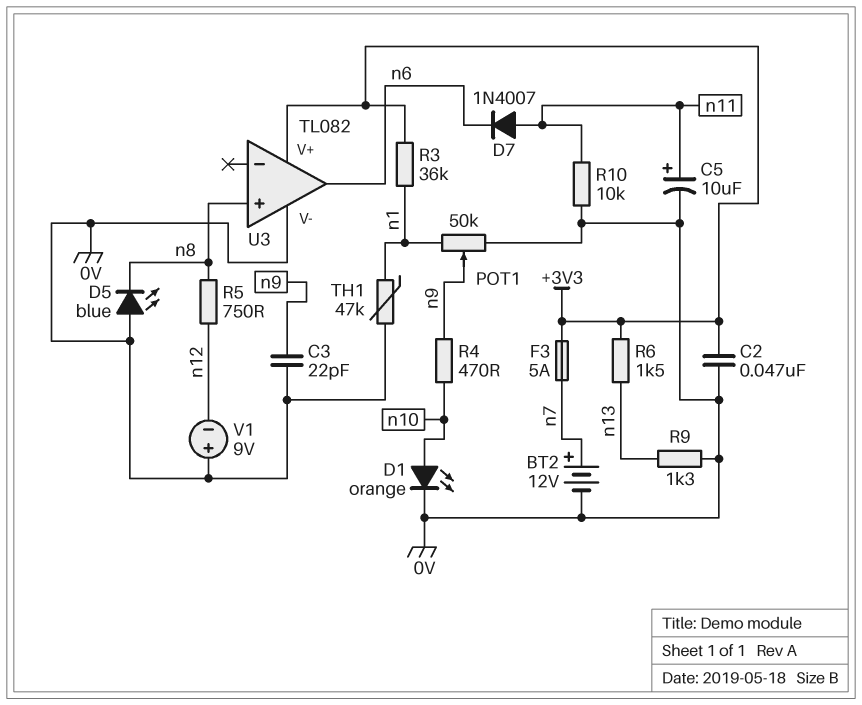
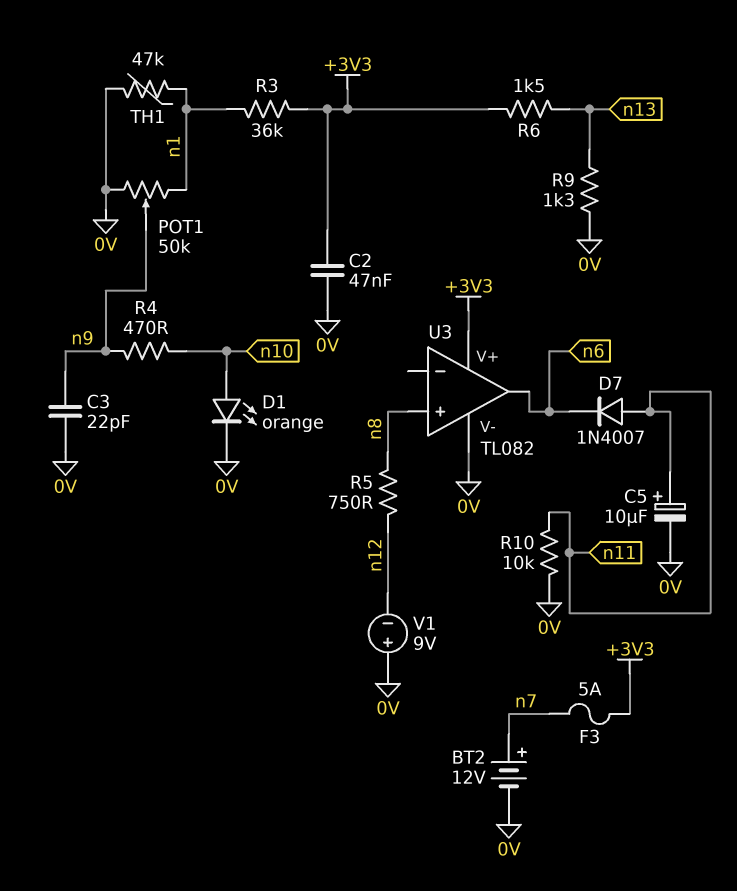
D5: LED blue (A 0V, K n8) -> none

